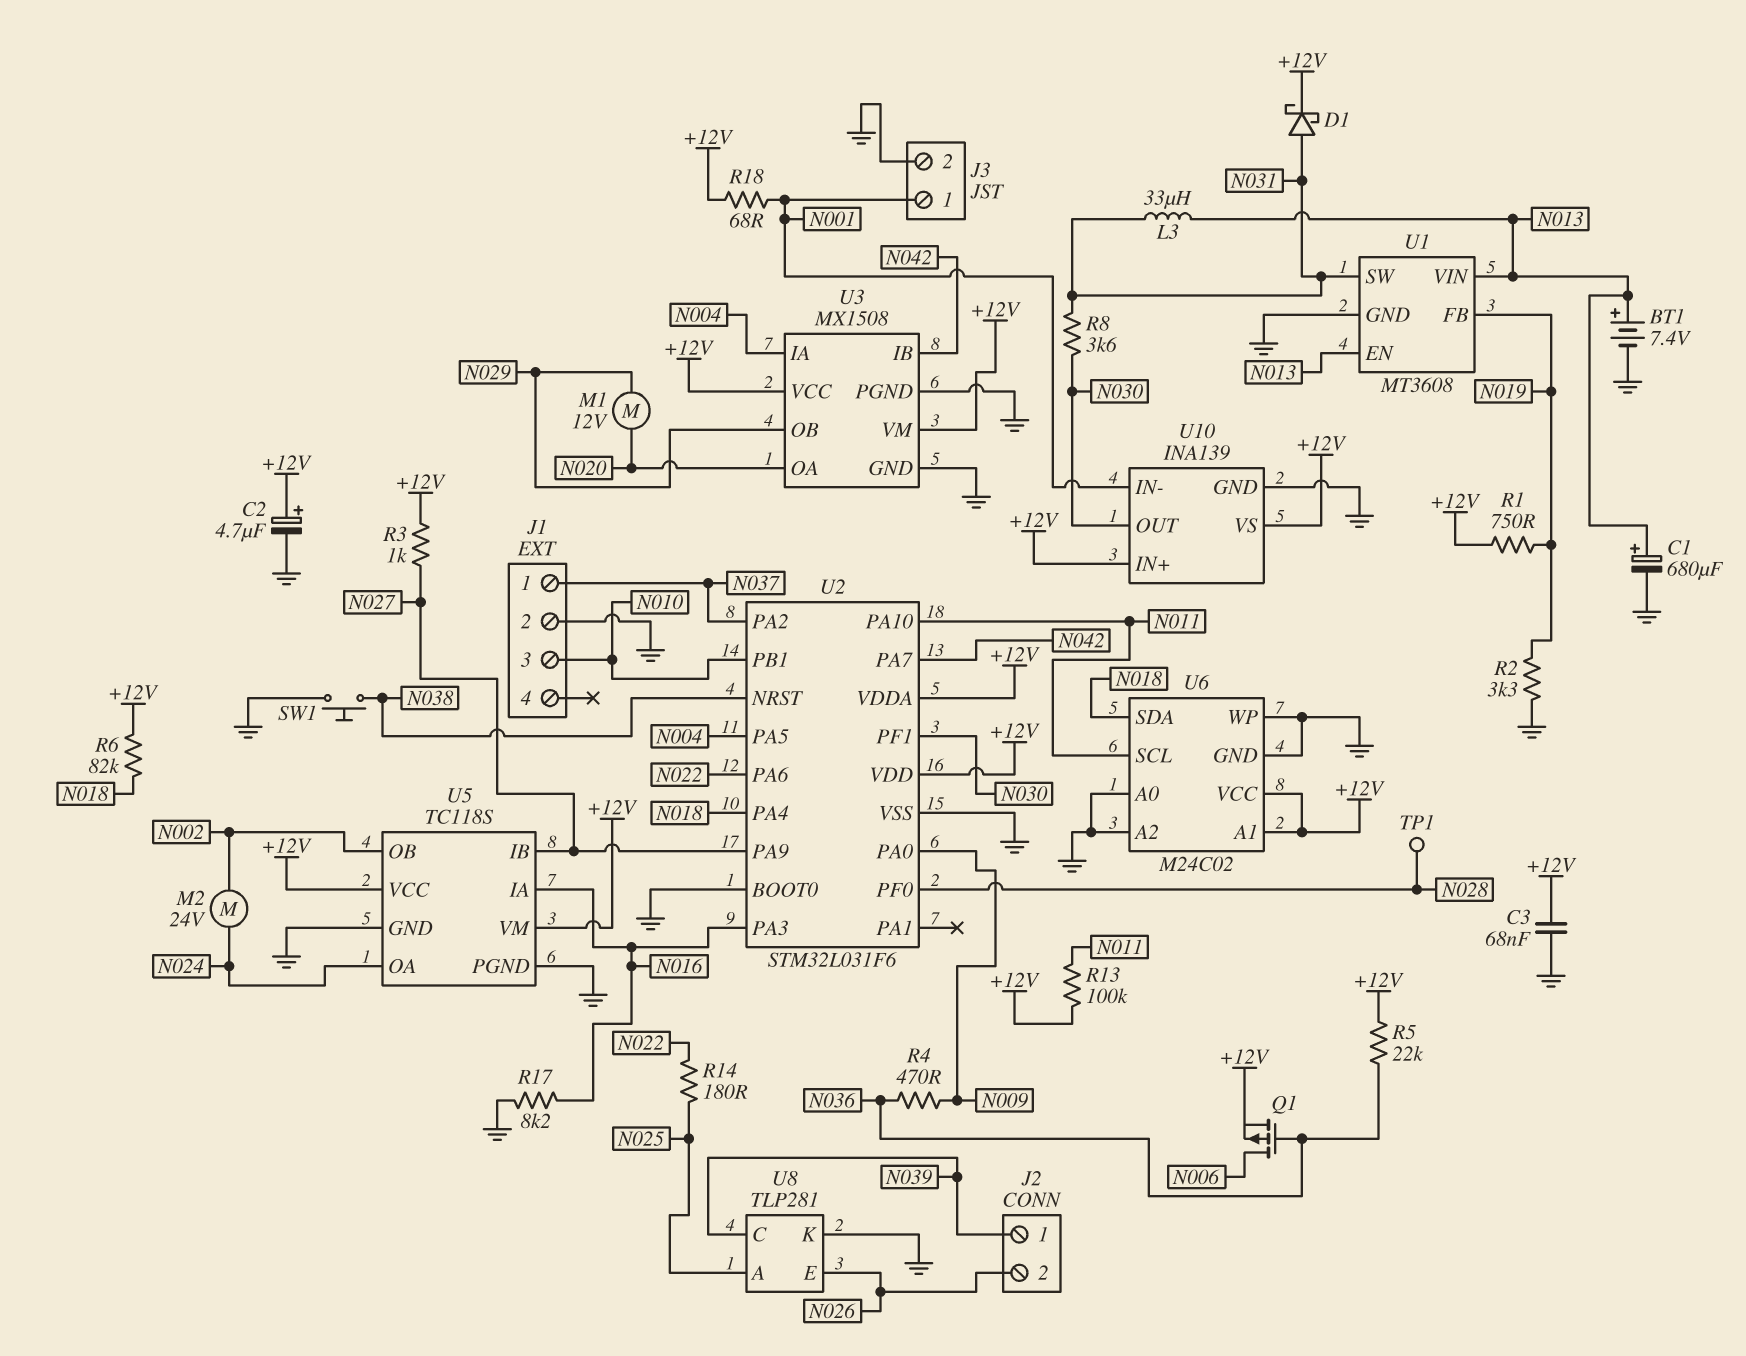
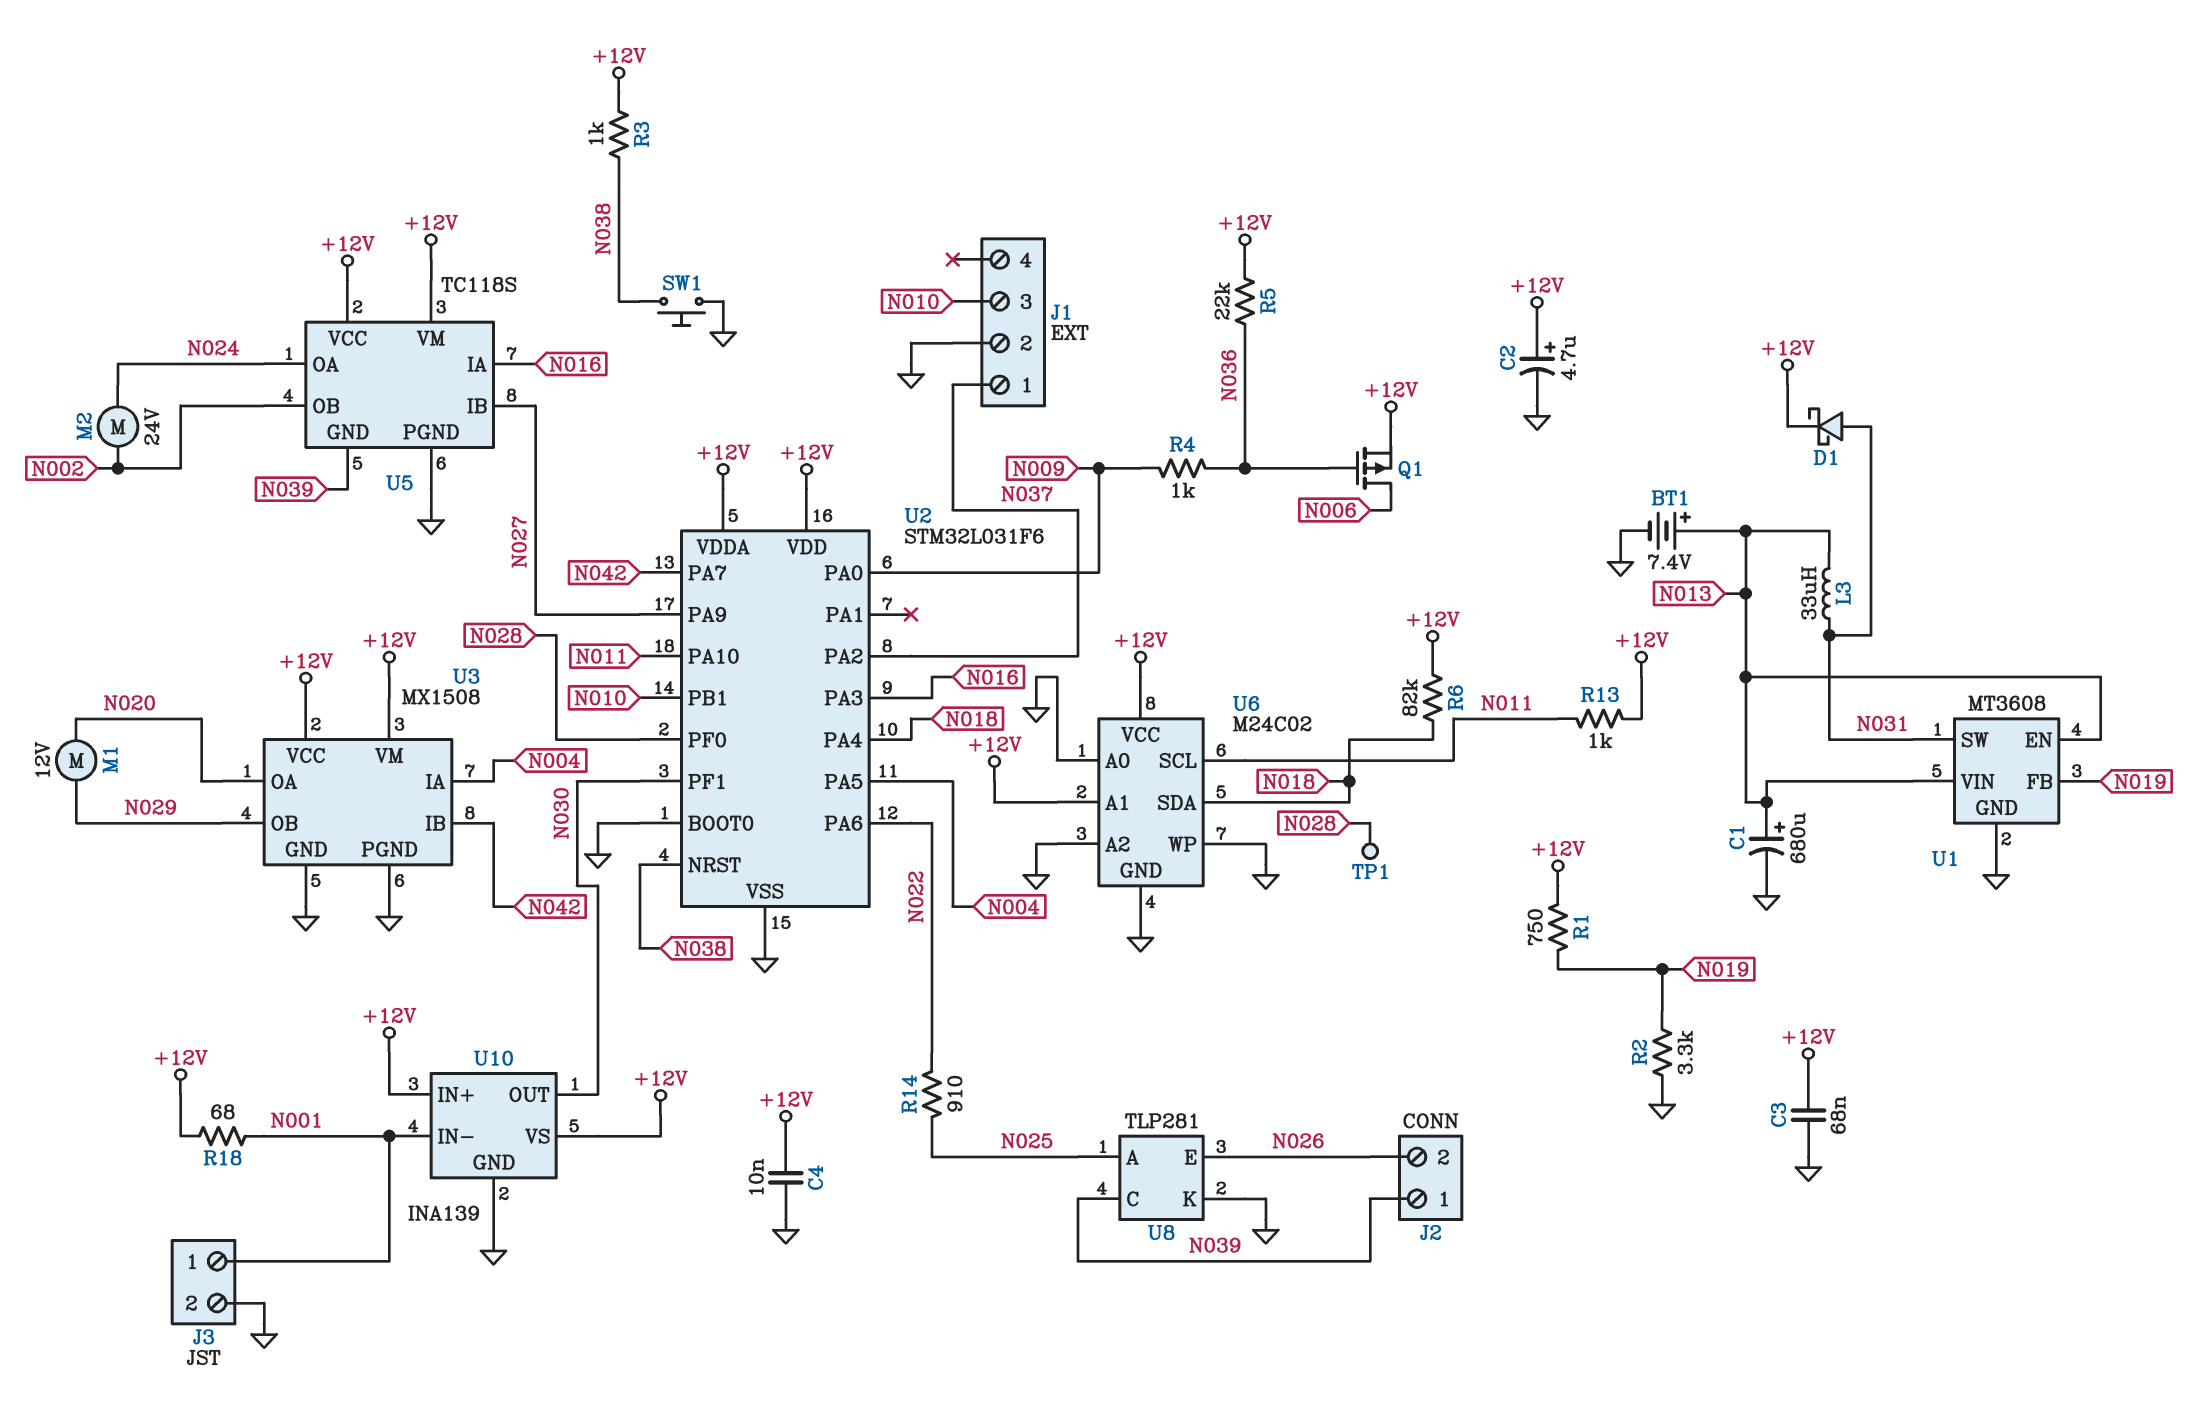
C4: none -> 10nF (+12V, GND)
R3: 1k (+12V, N027) -> 1k (+12V, N038)
R4: 470 (N009, N036) -> 1k (N009, N036)
R8: 3.6k (N030, N031) -> none
R13: 100k (+12V, N011) -> 1k (+12V, N011)
R14: 180 (N022, N025) -> 910 (N022, N025)
R17: 8.2k (GND, N016) -> none
U5 pin GND: GND -> N039

